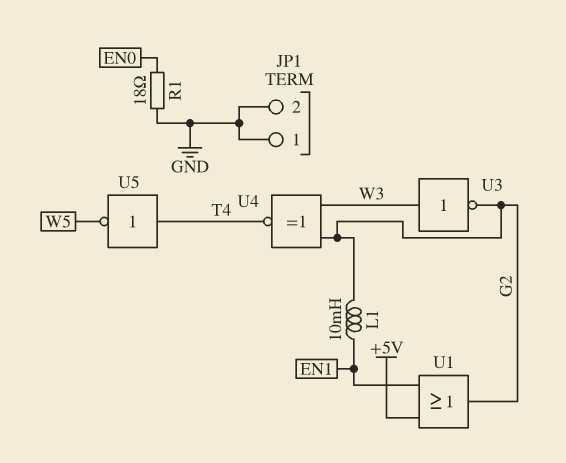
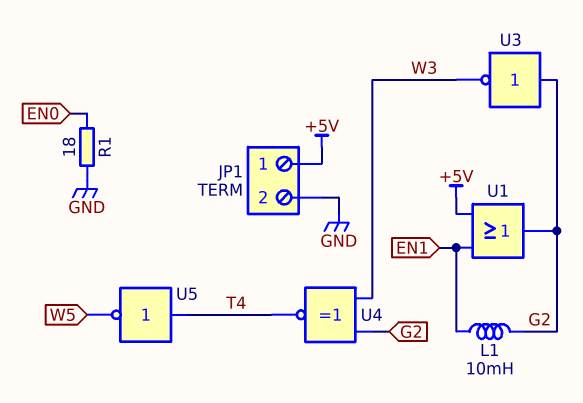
JP1 pin 1: GND -> +5V
U3: NOT (in W3, out G2) -> NOT (in G2, out W3)

